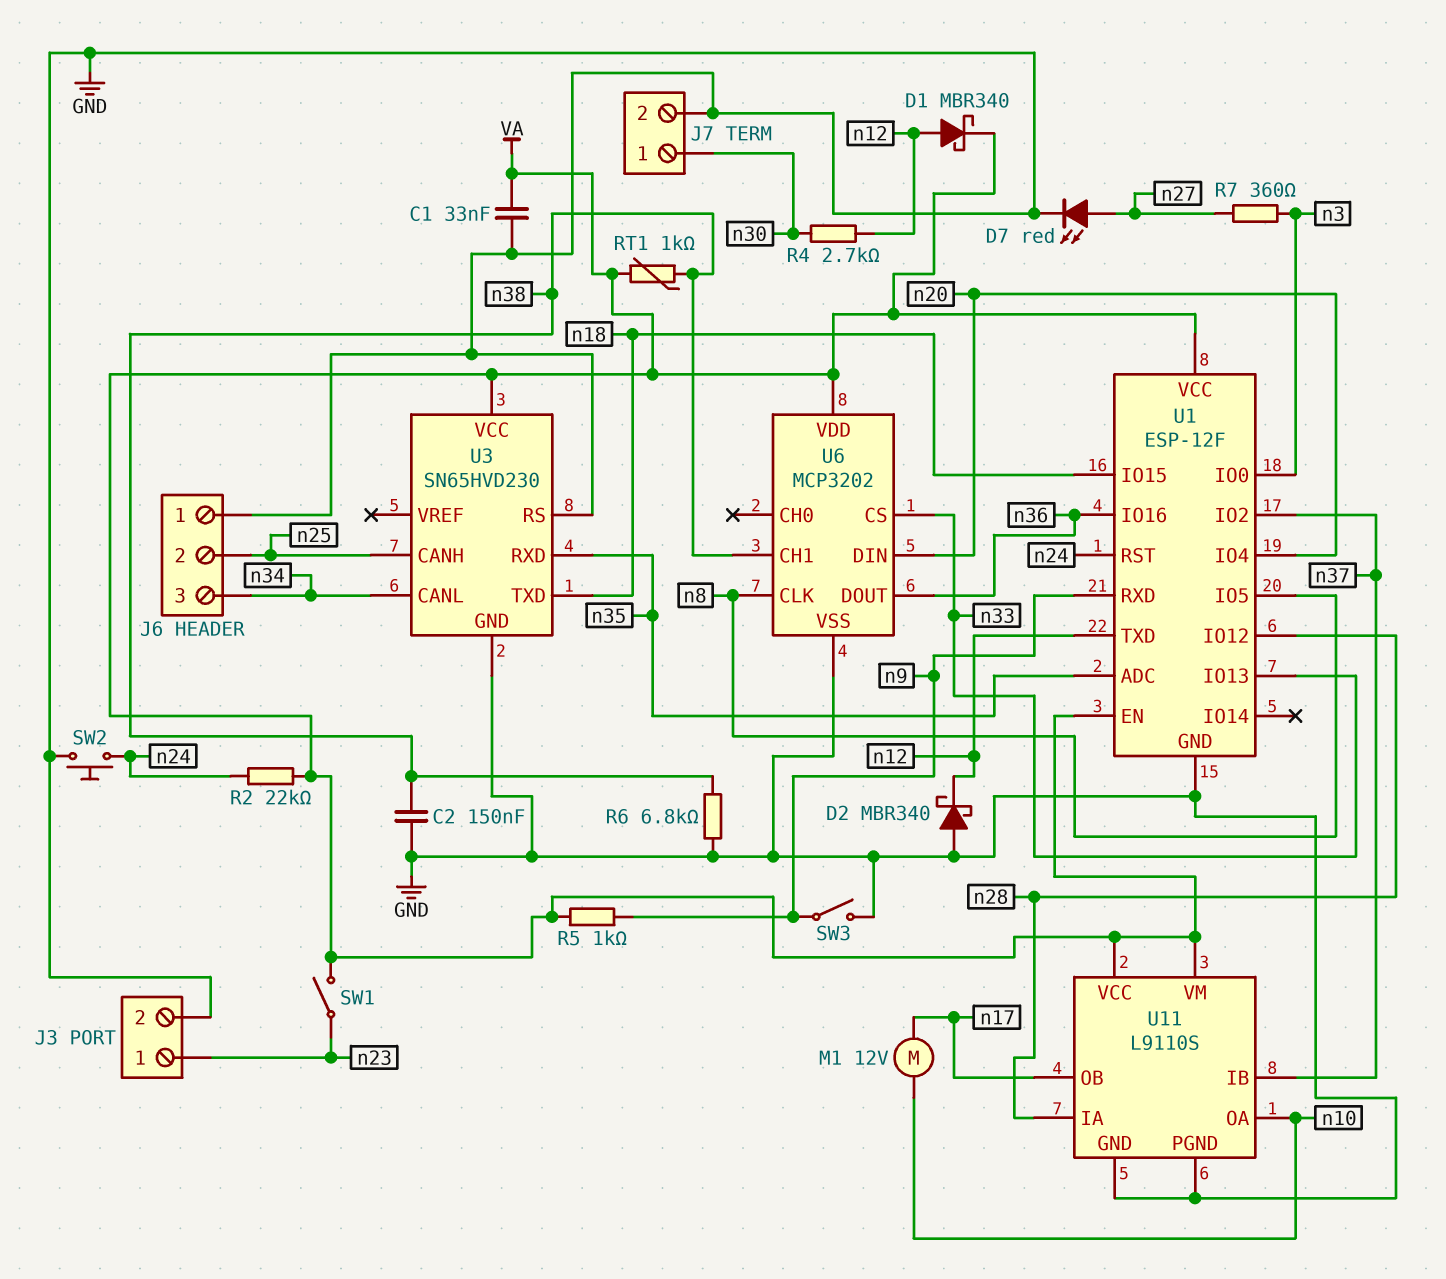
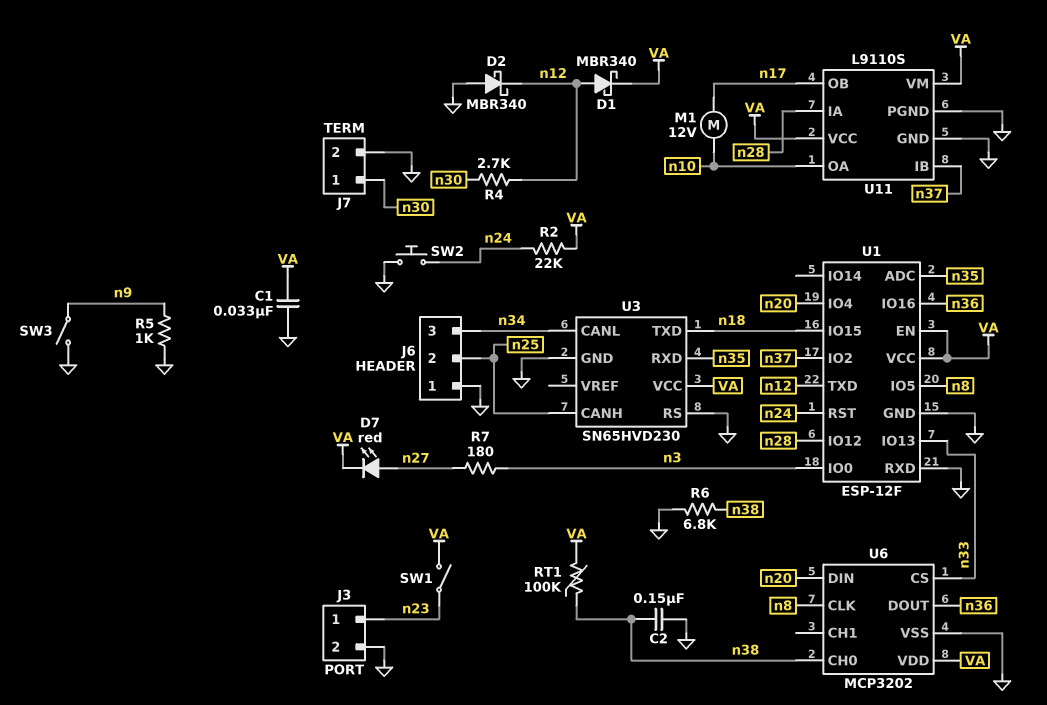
D7: LED red (A n27, K GND) -> LED red (A n27, K VA)
R5: 1k (VA, n9) -> 1k (GND, n9)
R7: 360 (n3, n27) -> 180 (n3, n27)
RT1: 1k (VA, n38) -> 100k (VA, n38)
U1 pin RXD: n9 -> GND
U6 pin CH0: none -> n38
U6 pin CH1: n38 -> none

